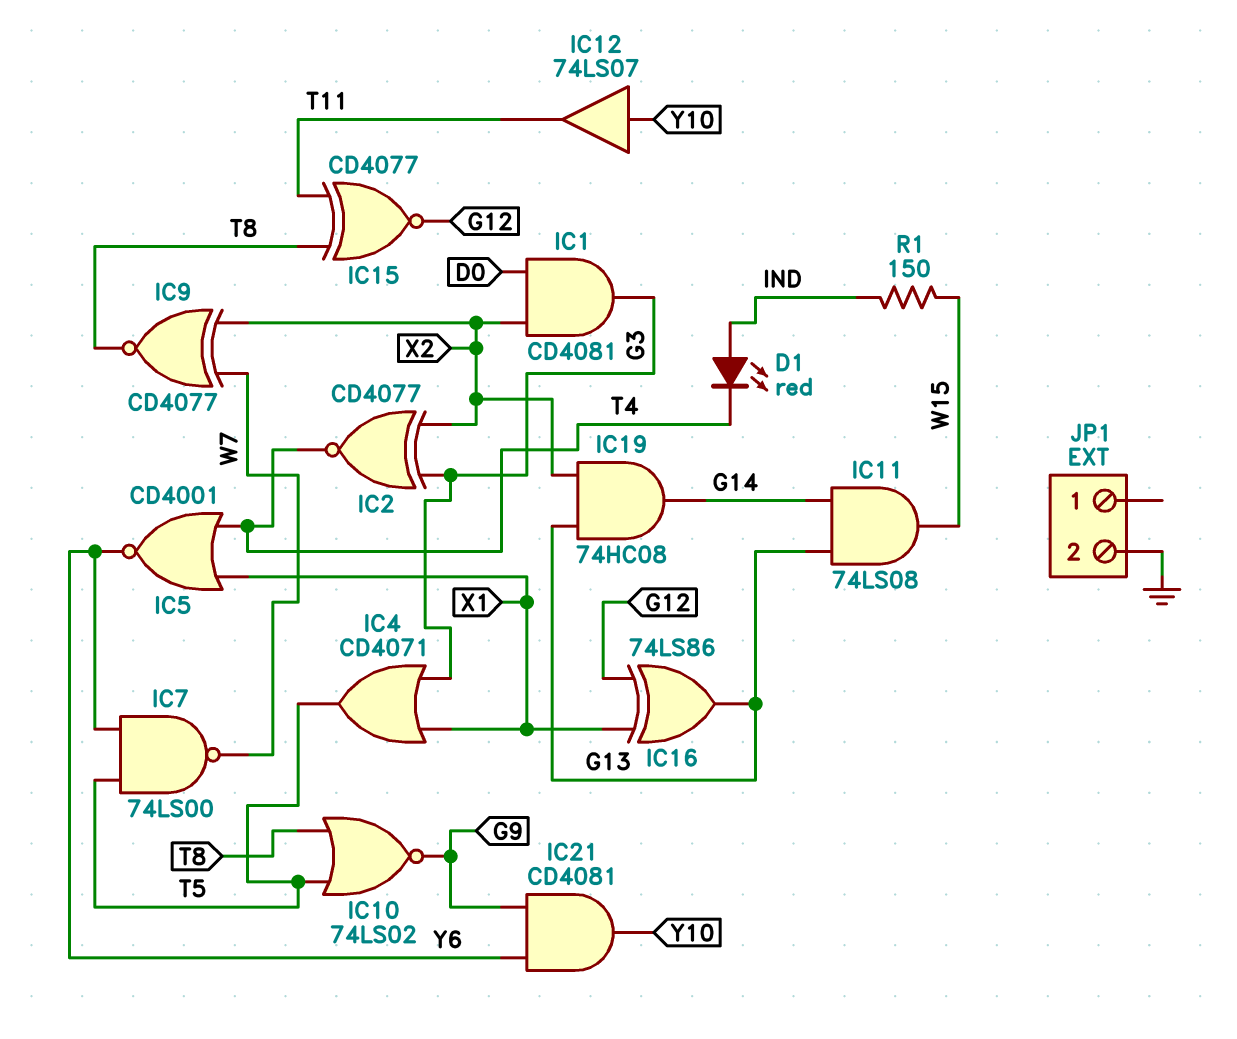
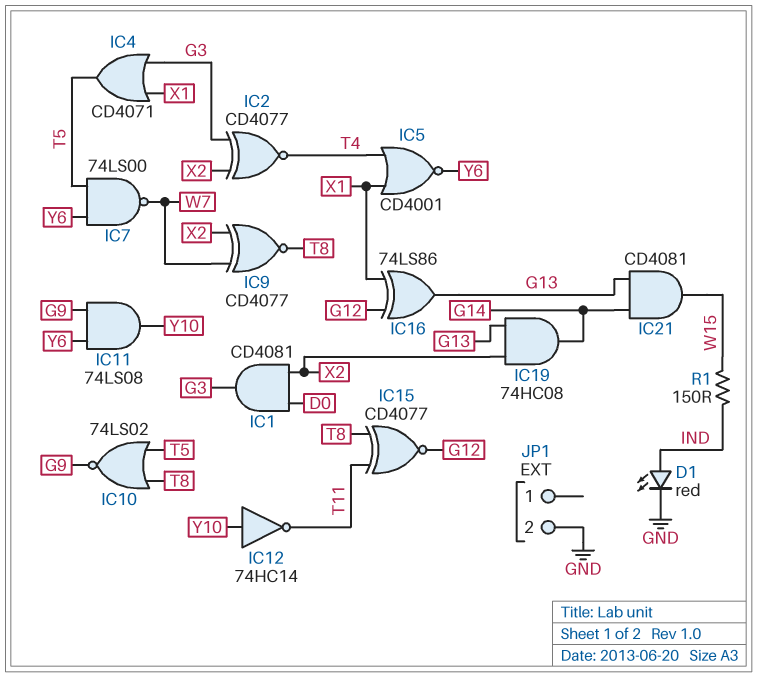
D1: LED red (A IND, K T4) -> LED red (A IND, K GND)
IC11: AND 74LS08 (in G13, in G14, out W15) -> AND 74LS08 (in G9, in Y6, out Y10)
IC12: buffer 74LS07 (in Y10, out T11) -> NOT 74HC14 (in Y10, out T11)
IC21: AND CD4081 (in G9, in Y6, out Y10) -> AND CD4081 (in G13, in G14, out W15)

